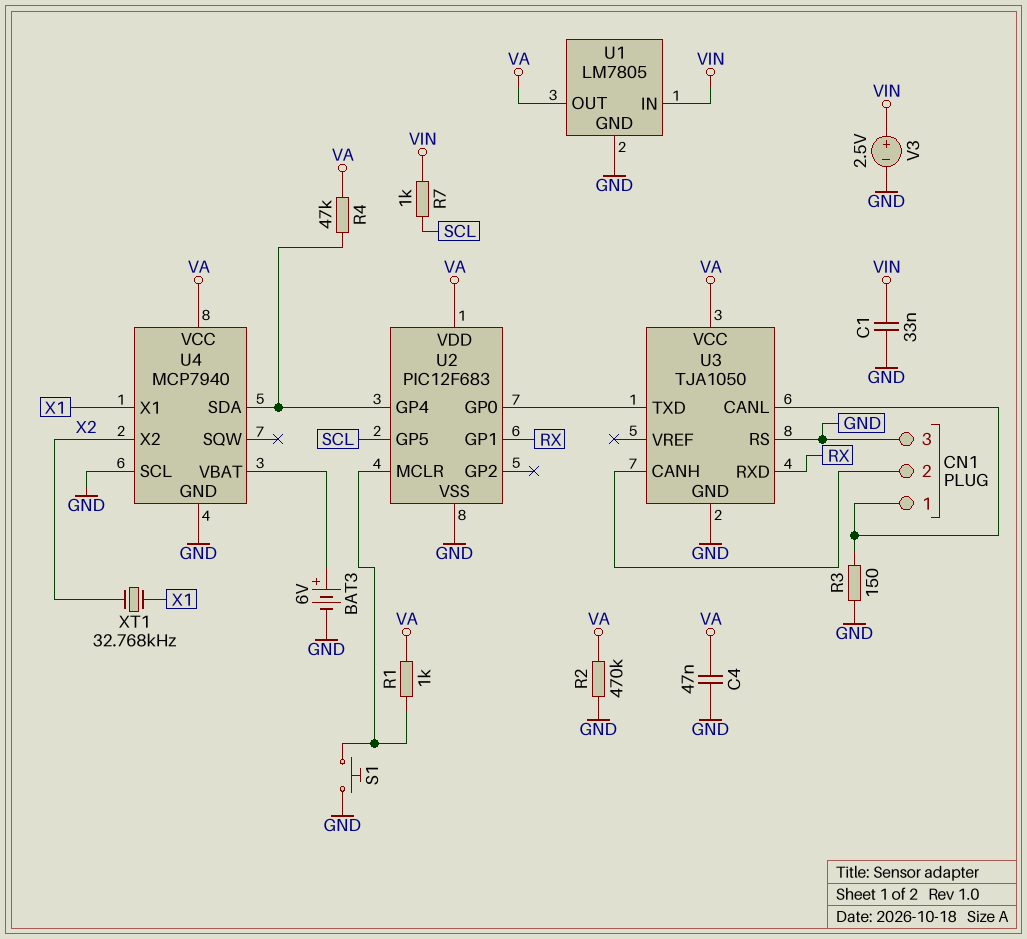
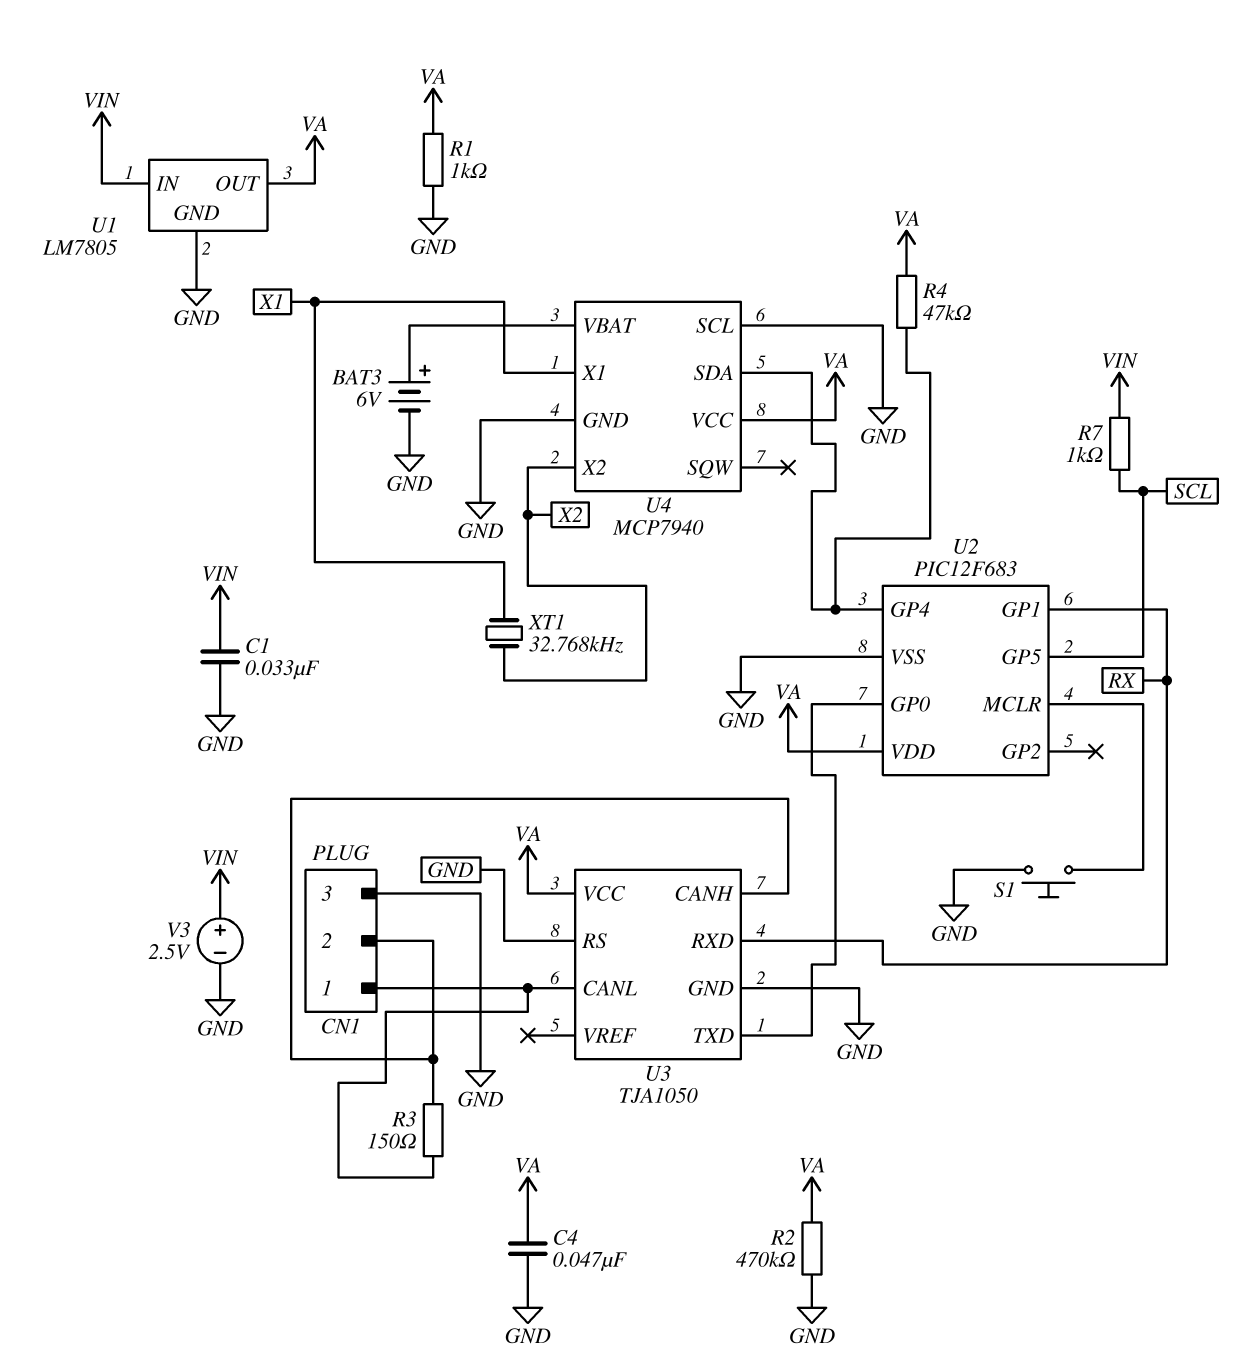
R1: 1k (U2/MCLR, VA) -> 1k (GND, VA)
R3: 150 (CN1/1, GND) -> 150 (CN1/1, CN1/2)

